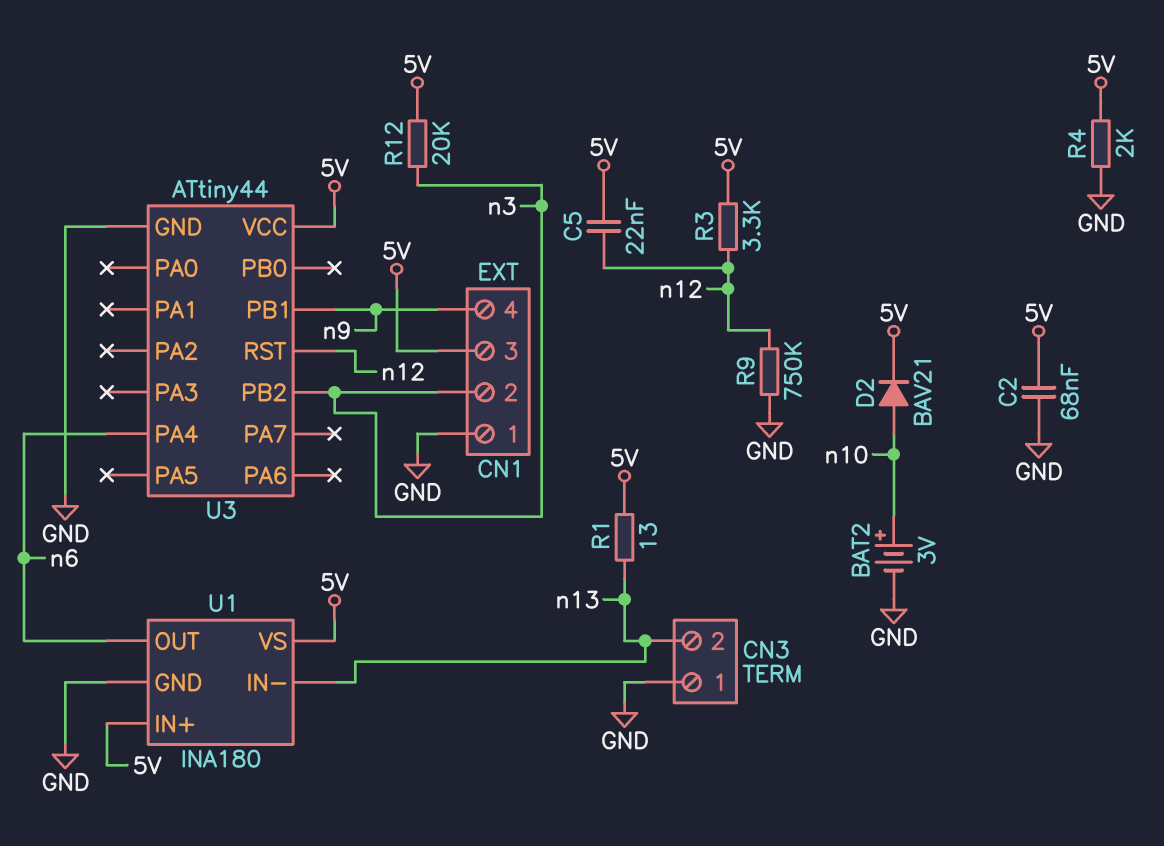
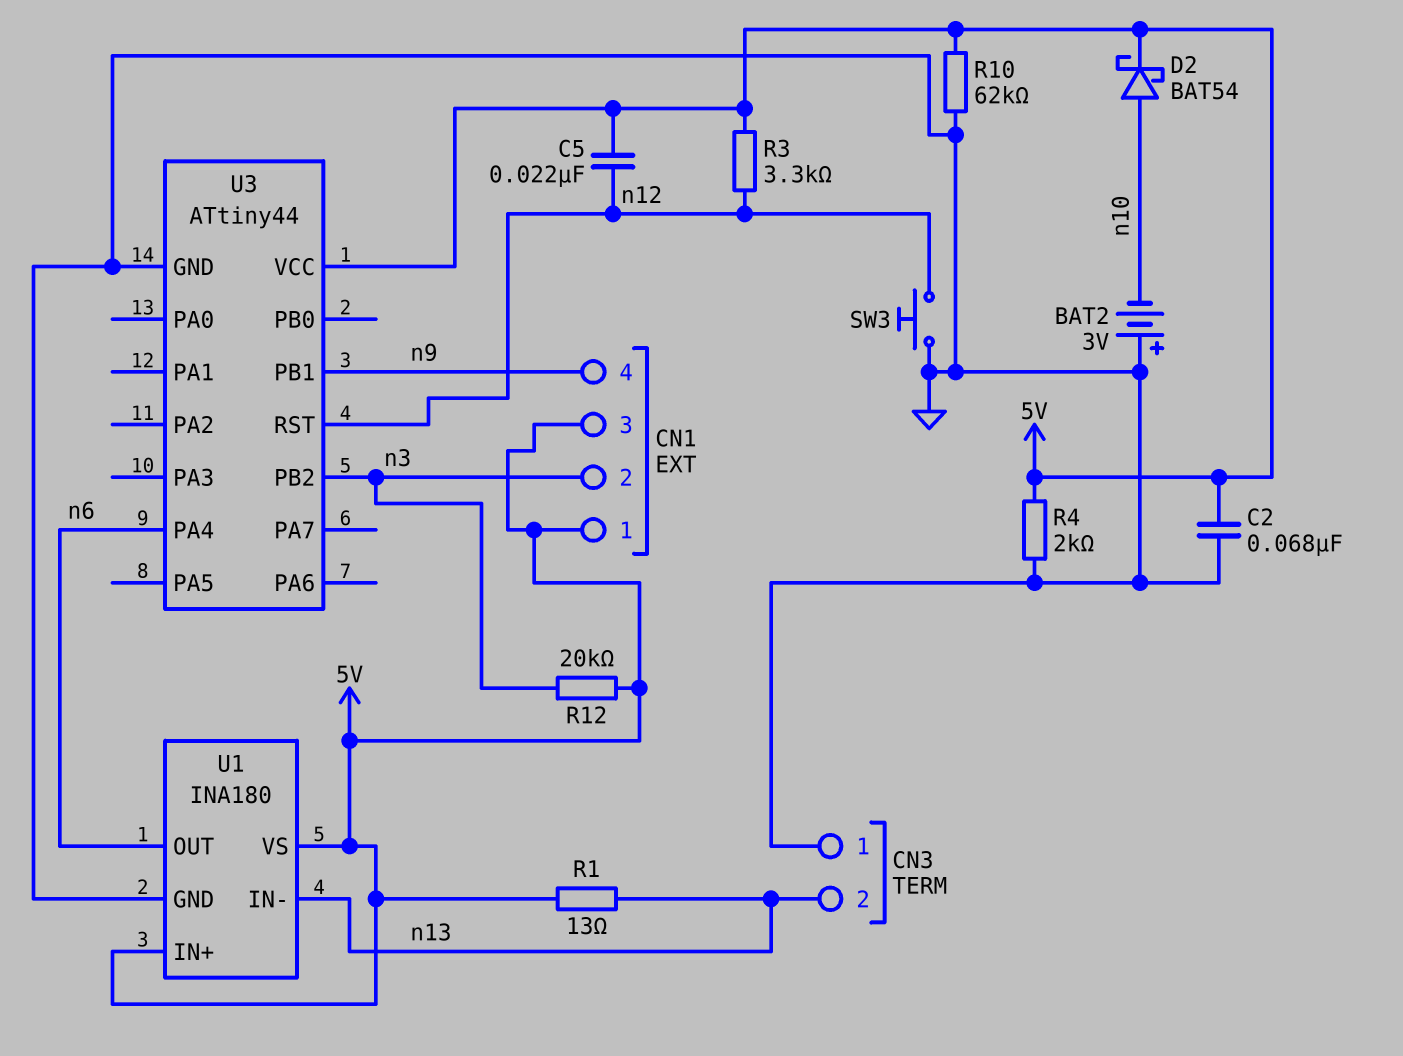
BAT2: 3V (plus n10, minus GND) -> 3V (plus GND, minus n10)
CN1 pin 1: GND -> 5V
D2: diode BAV21 (A n10, K 5V) -> schottky BAT54 (A n10, K 5V)
R9: 750k (GND, n12) -> none
R10: none -> 62k (5V, GND)
SW3: none -> button (GND, n12)

